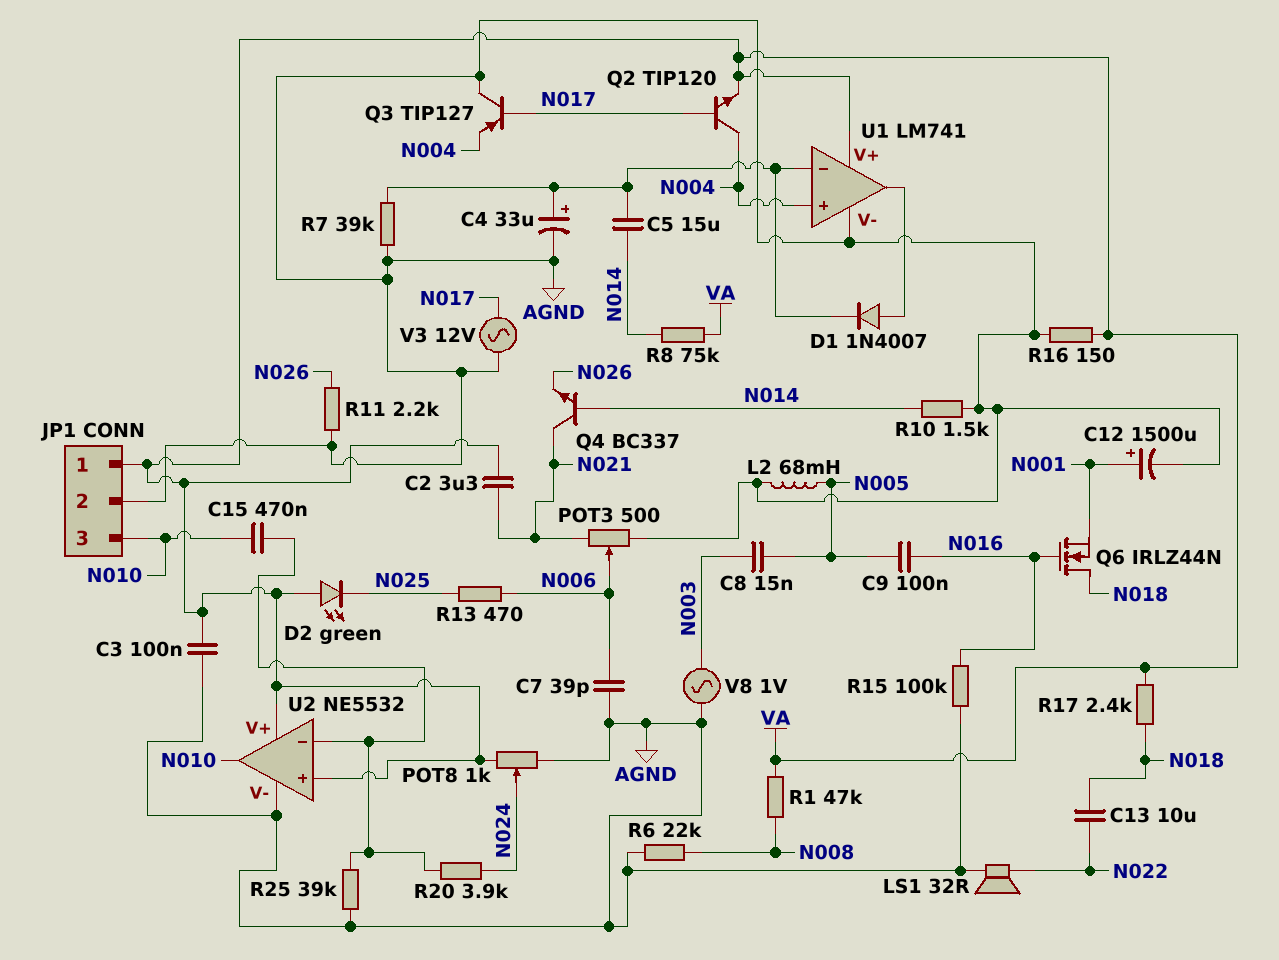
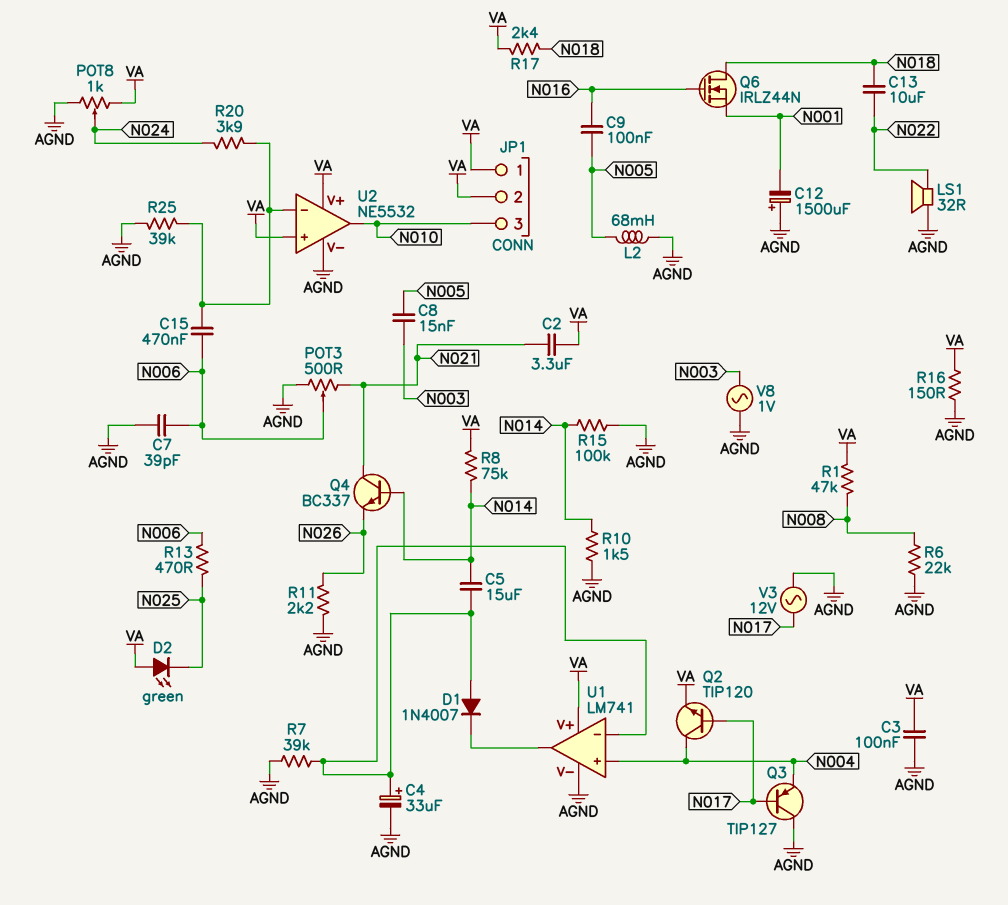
C12: 1500uF (plus N001, minus AGND) -> 1500uF (plus AGND, minus N001)
C15: 470nF (N010, U2/in-) -> 470nF (N006, U2/in-)
D1: diode 1N4007 (A U1/out, K U1/in-) -> diode 1N4007 (A U1/in-, K U1/out)
JP1 pin 2: AGND -> VA
R15: 100k (AGND, N016) -> 100k (AGND, N014)

